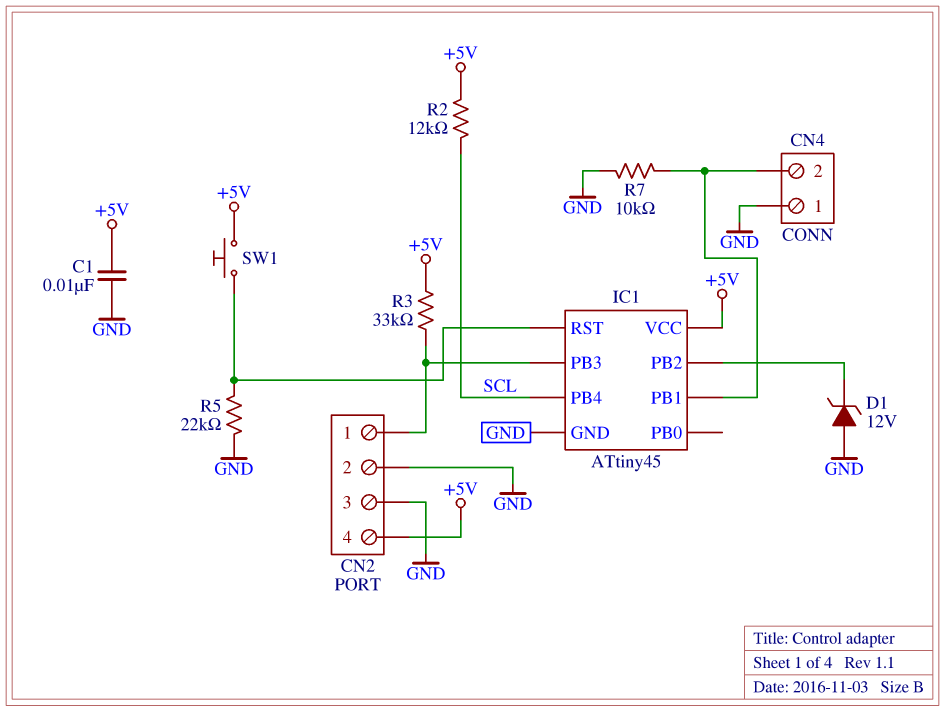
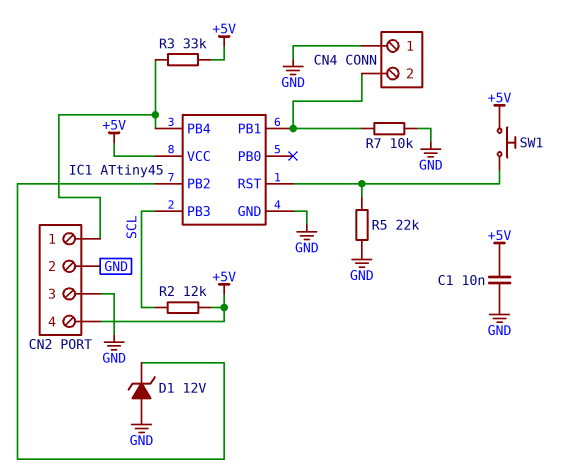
IC1 pin PB3: CN2/1 -> SCL
IC1 pin PB4: SCL -> CN2/1

